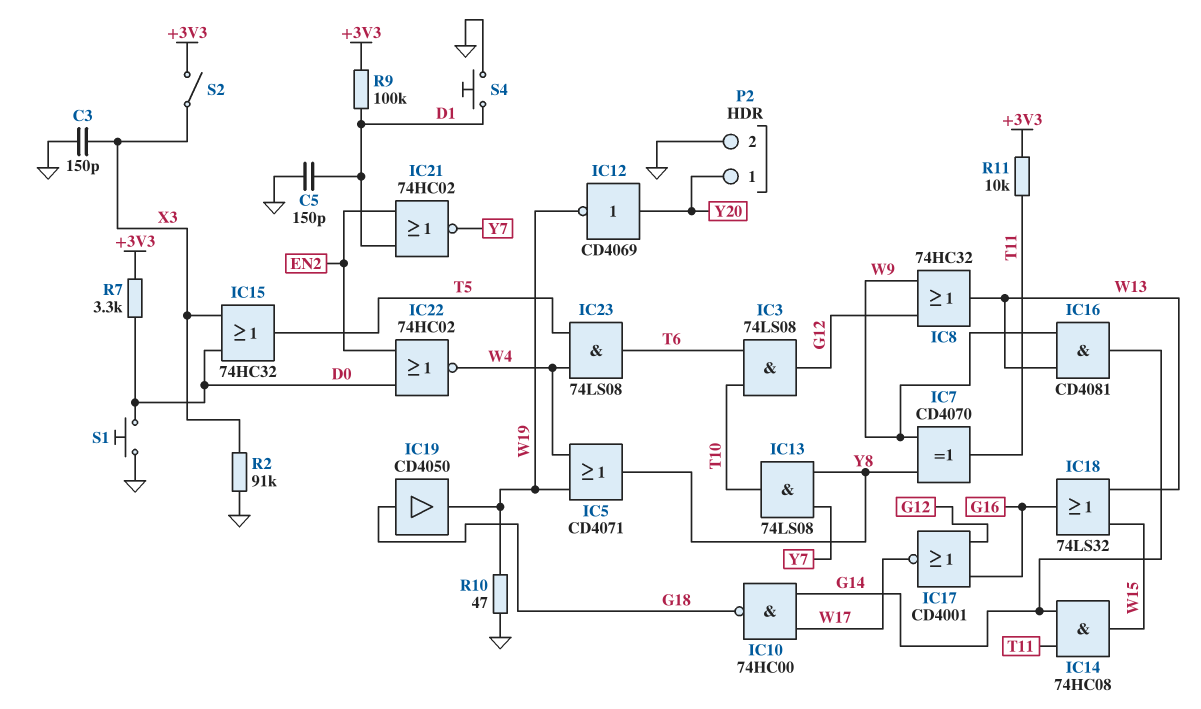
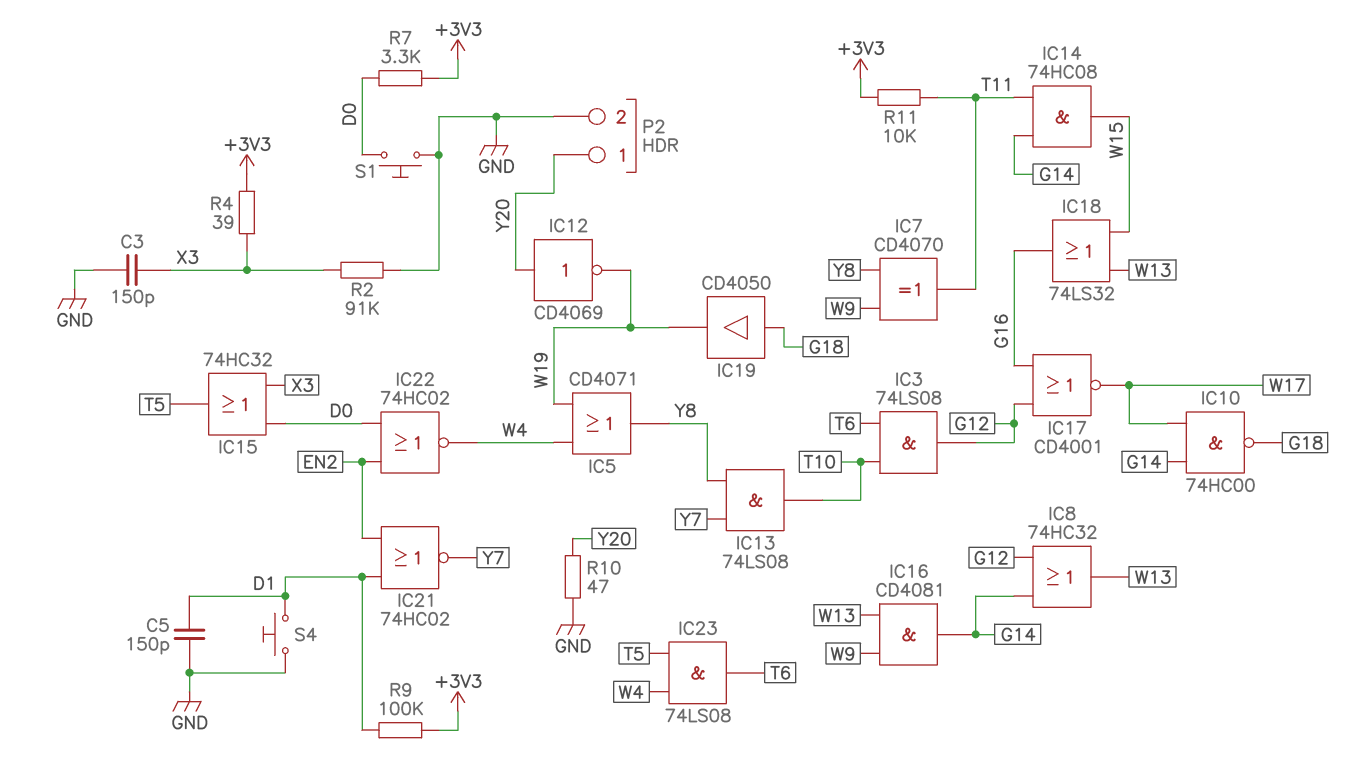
IC8: OR 74HC32 (in G12, in W9, out W13) -> OR 74HC32 (in G12, in G14, out W13)
R4: none -> 39 (+3V3, X3)
R10: 47 (GND, W19) -> 47 (GND, Y20)
S2: switch (+3V3, X3) -> none

